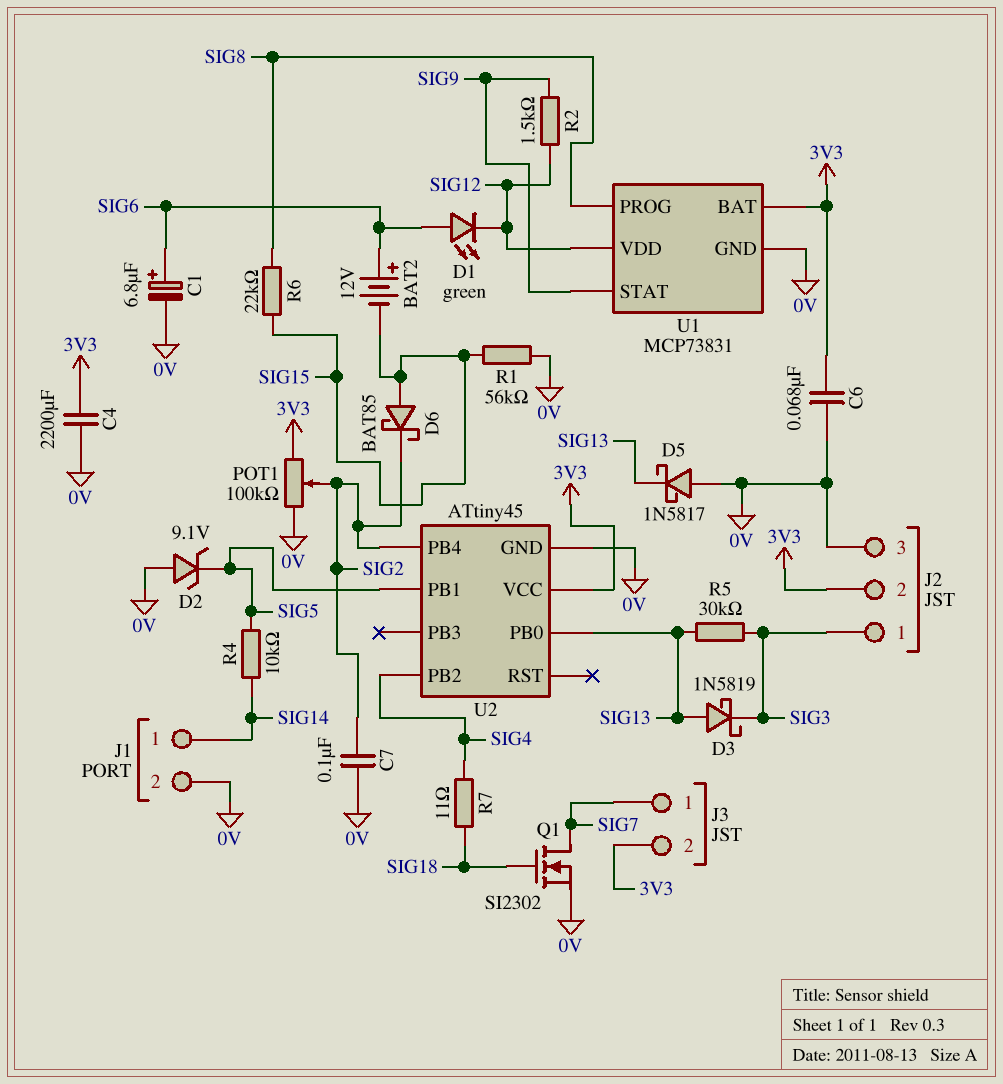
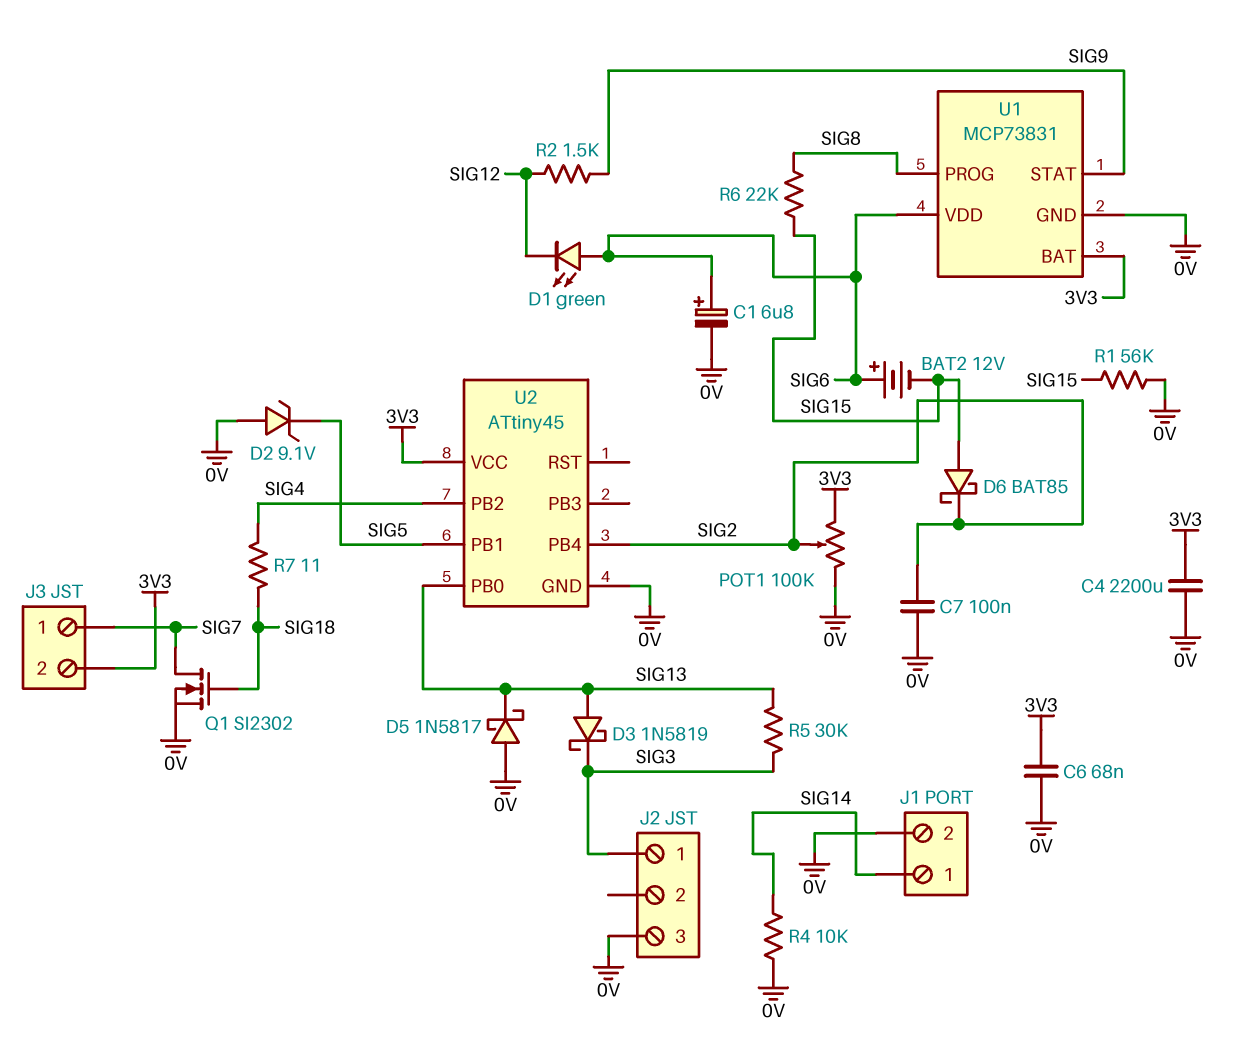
J2 pin 2: 3V3 -> none
R4: 10k (SIG5, SIG14) -> 10k (0V, SIG14)
U1 pin VDD: SIG12 -> SIG6

